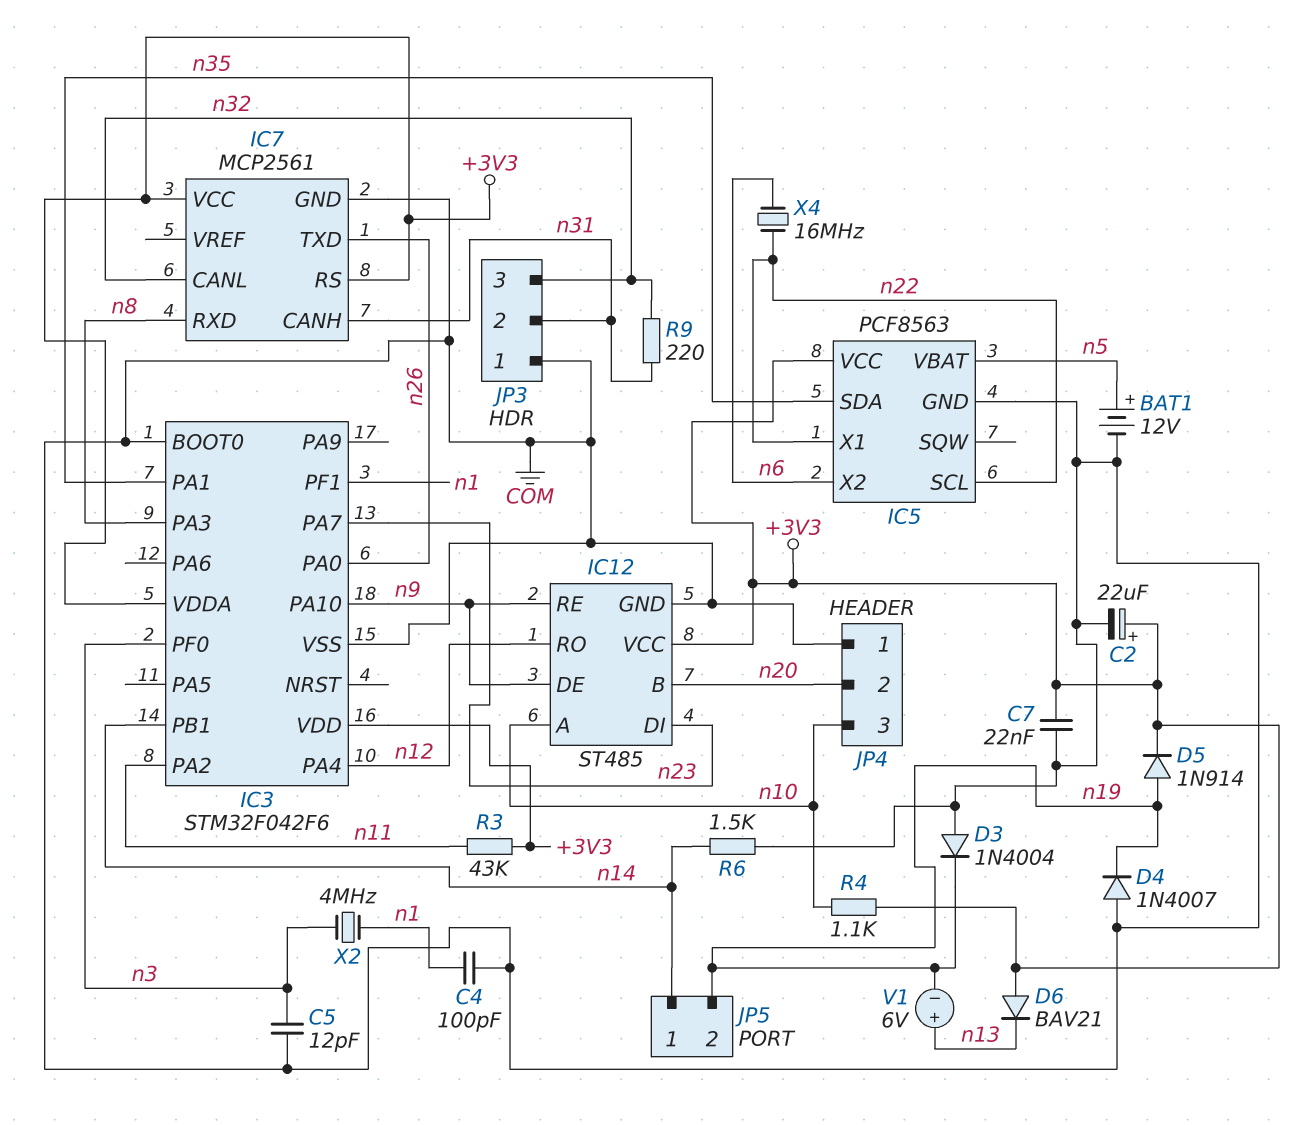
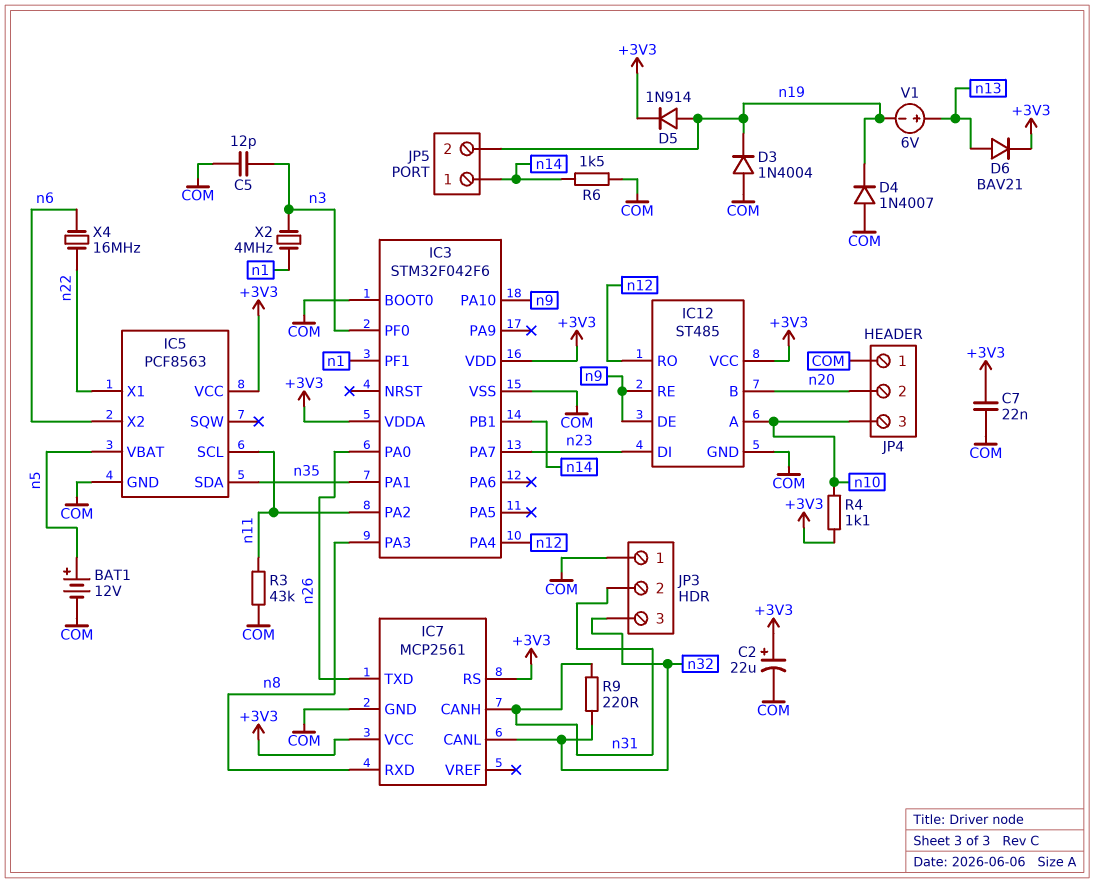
C4: 100pF (COM, n1) -> none
D6: diode BAV21 (A +3V3, K n13) -> diode BAV21 (A n13, K +3V3)
IC5 pin SCL: n22 -> n11
R3: 43k (+3V3, n11) -> 43k (COM, n11)

